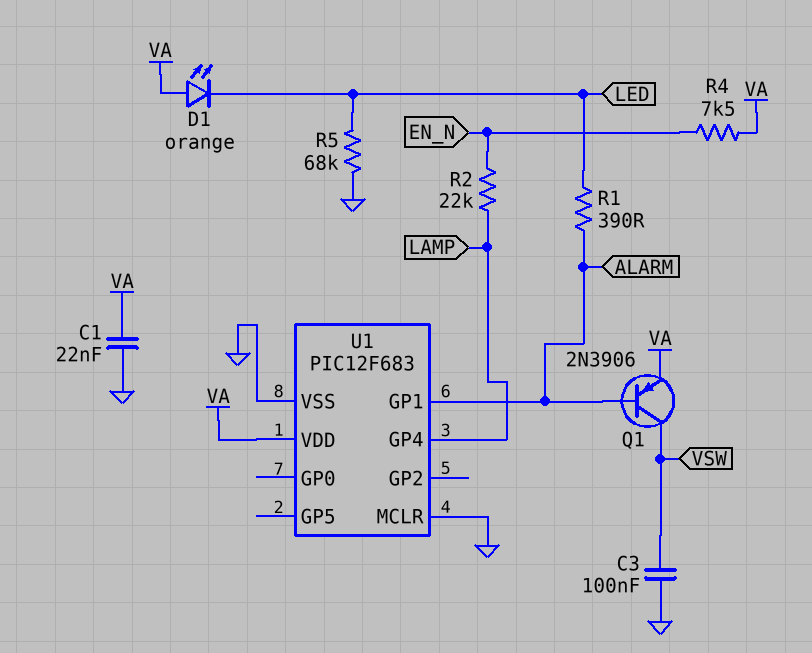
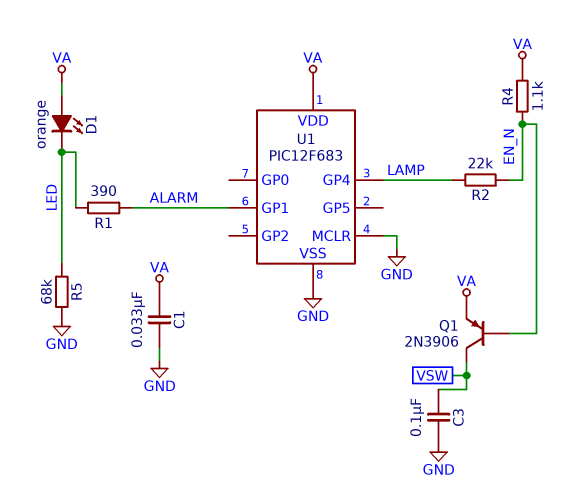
C1: 22nF (GND, VA) -> 33nF (GND, VA)
Q1: PNP 2N3906 (B ALARM, C VSW, E VA) -> PNP 2N3906 (B EN_N, C VSW, E VA)
R4: 7.5k (EN_N, VA) -> 1.1k (EN_N, VA)

